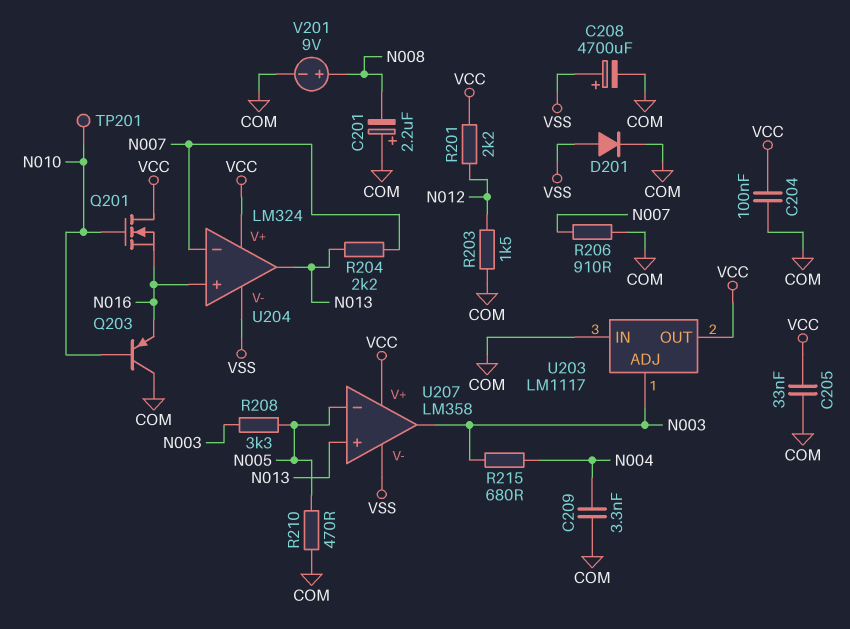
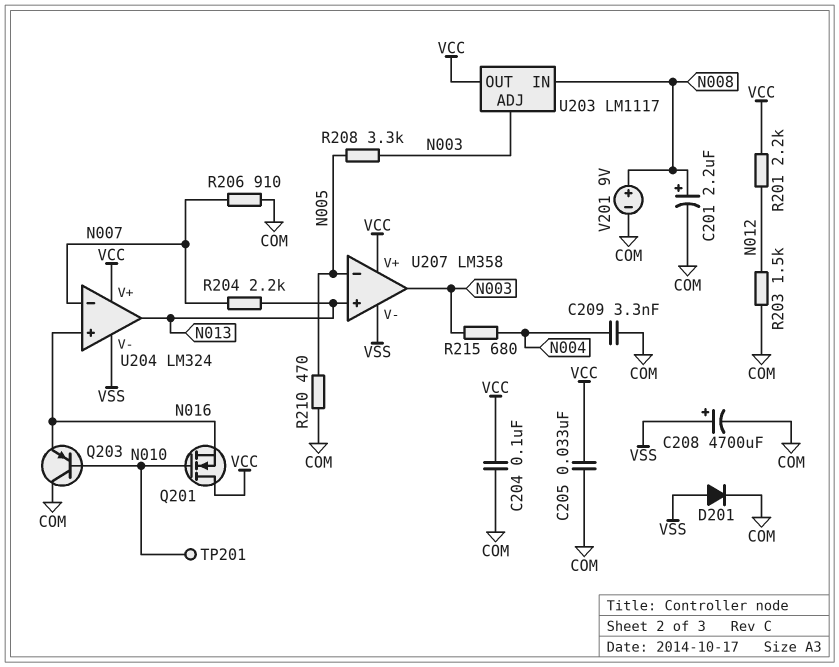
C201: 2.2uF (plus COM, minus N008) -> 2.2uF (plus N008, minus COM)
U203 pin IN: COM -> N008

